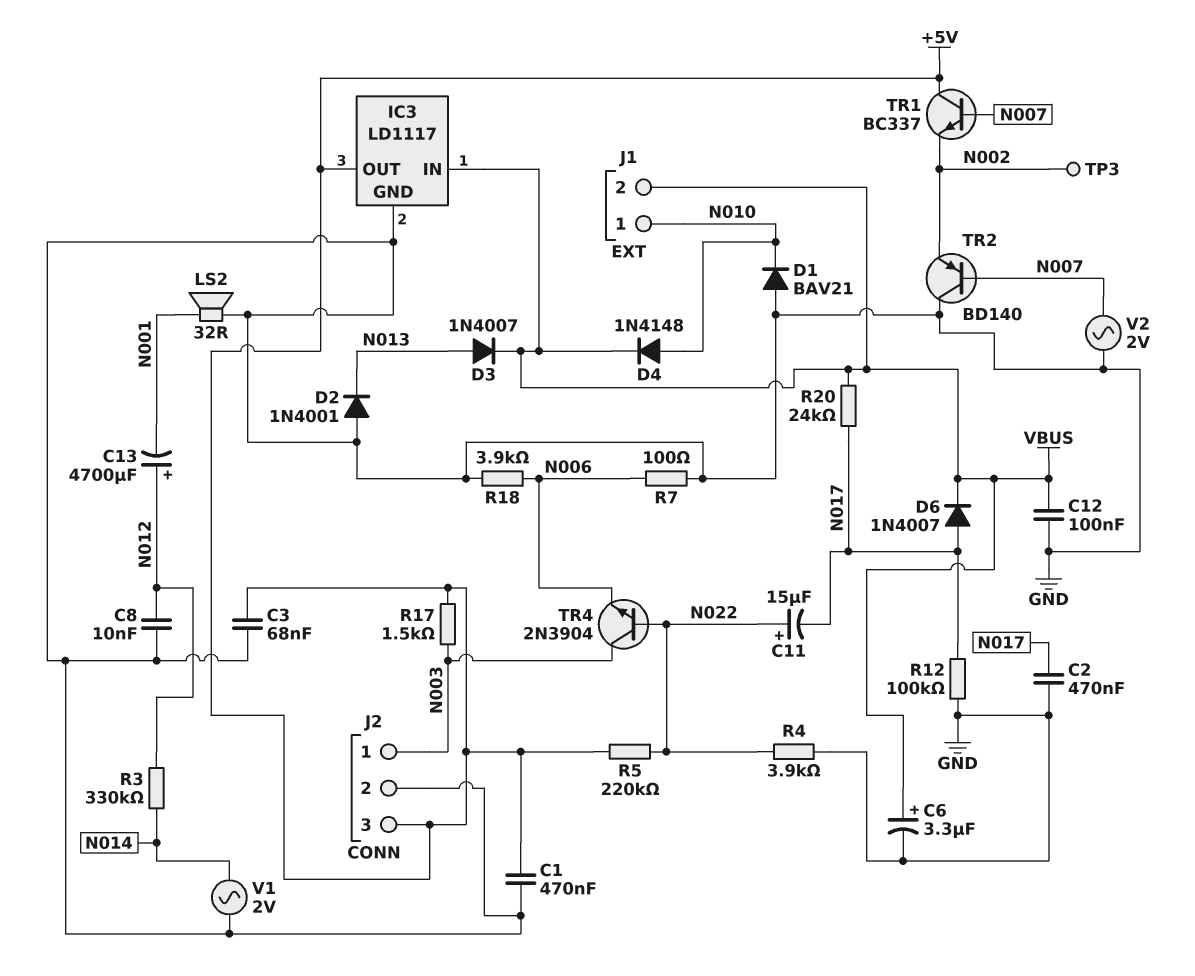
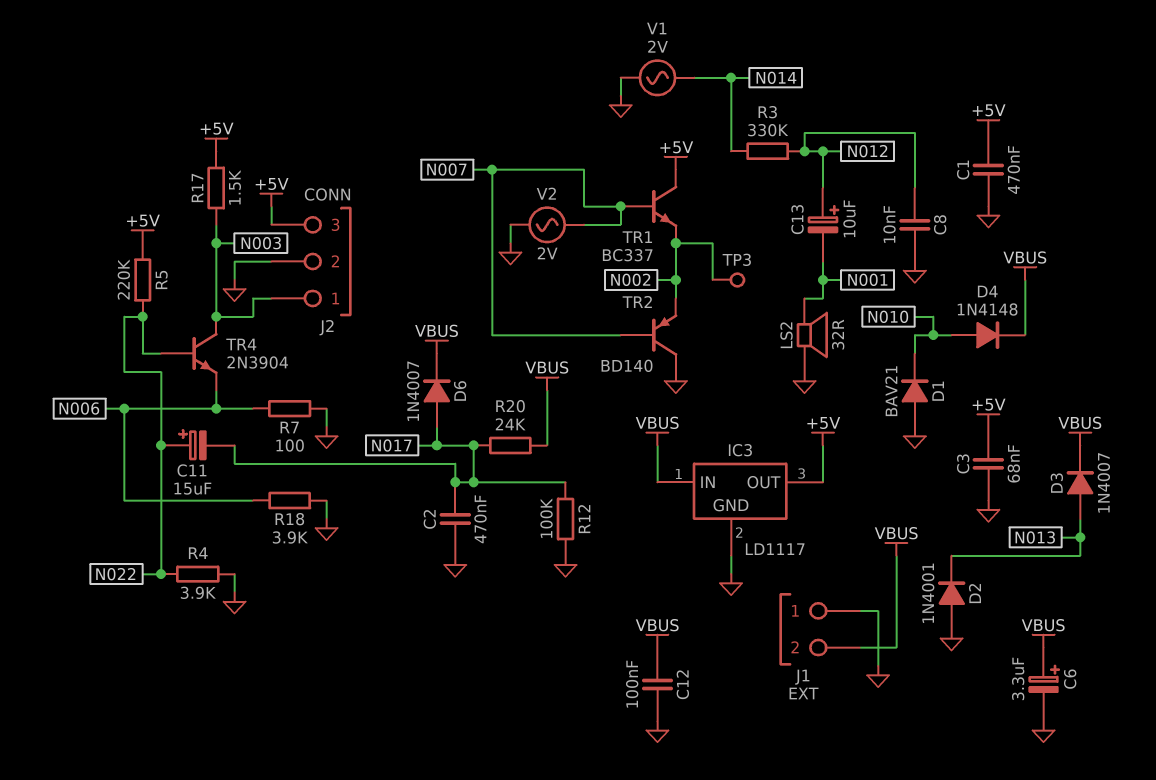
C13: 4700uF (plus N012, minus N001) -> 10uF (plus N012, minus N001)
J1 pin 1: N010 -> GND

